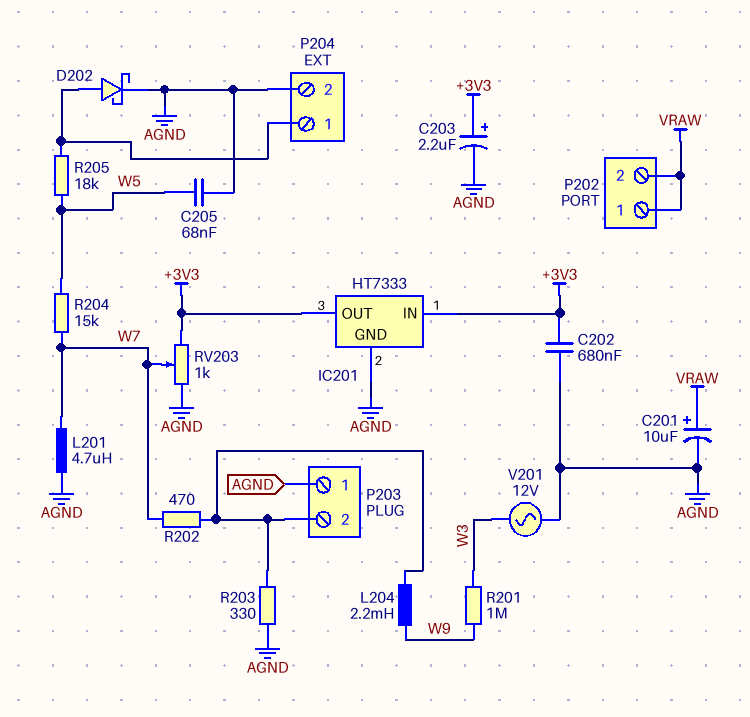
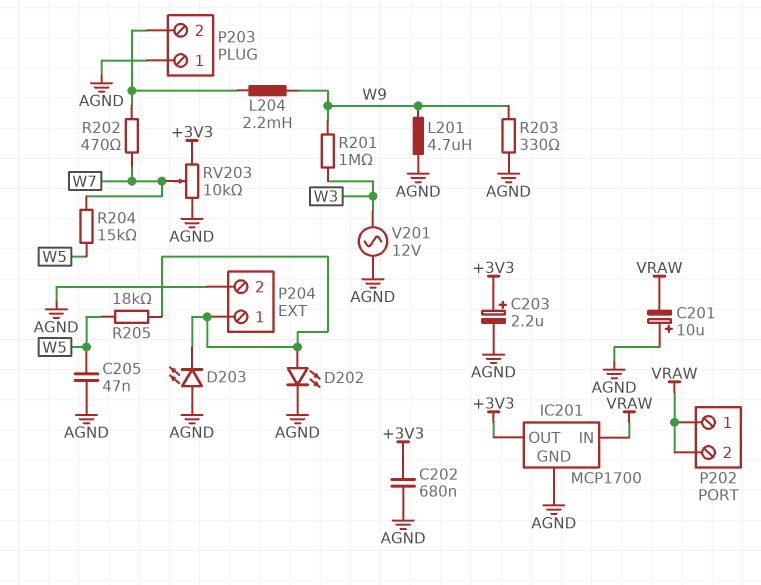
C201: 10uF (plus VRAW, minus AGND) -> 10uF (plus AGND, minus VRAW)
C205: 68nF (AGND, W5) -> 47nF (AGND, W5)
D202: schottky (A P204/1, K AGND) -> LED (A P204/1, K AGND)
D203: none -> LED (A AGND, K P204/1)
IC201: HT7333 -> MCP1700
IC201 pin IN: +3V3 -> VRAW
L201: 4.7uH (AGND, W7) -> 4.7uH (AGND, W9)
R203: 330 (AGND, P203/2) -> 330 (AGND, W9)
RV203: 1k (+3V3, AGND, wiper W7) -> 10k (+3V3, AGND, wiper W7)

